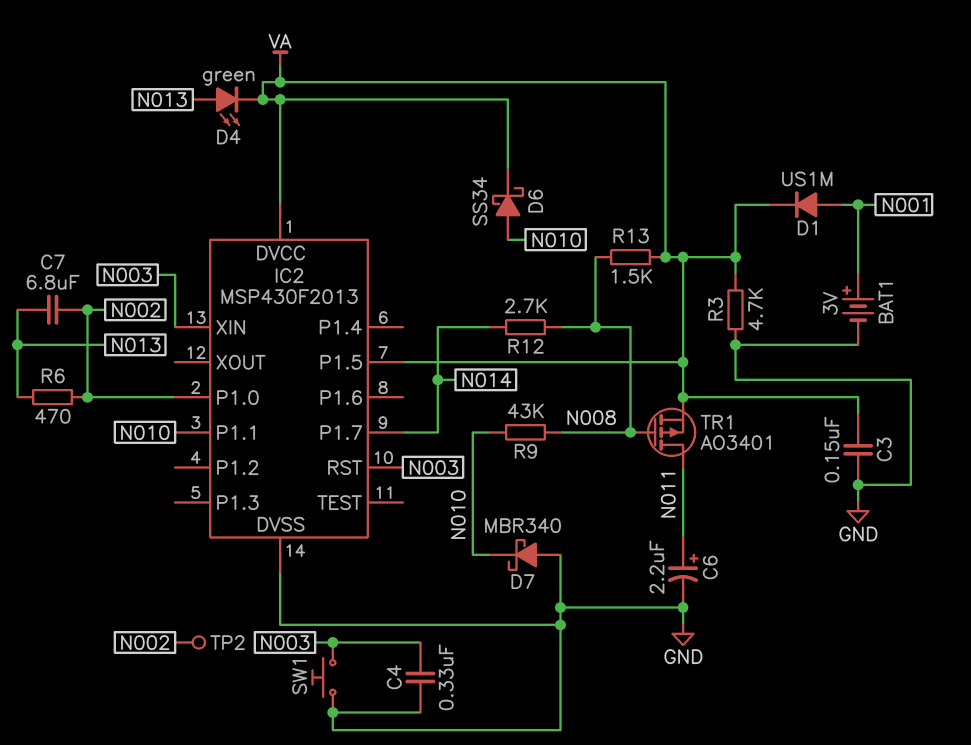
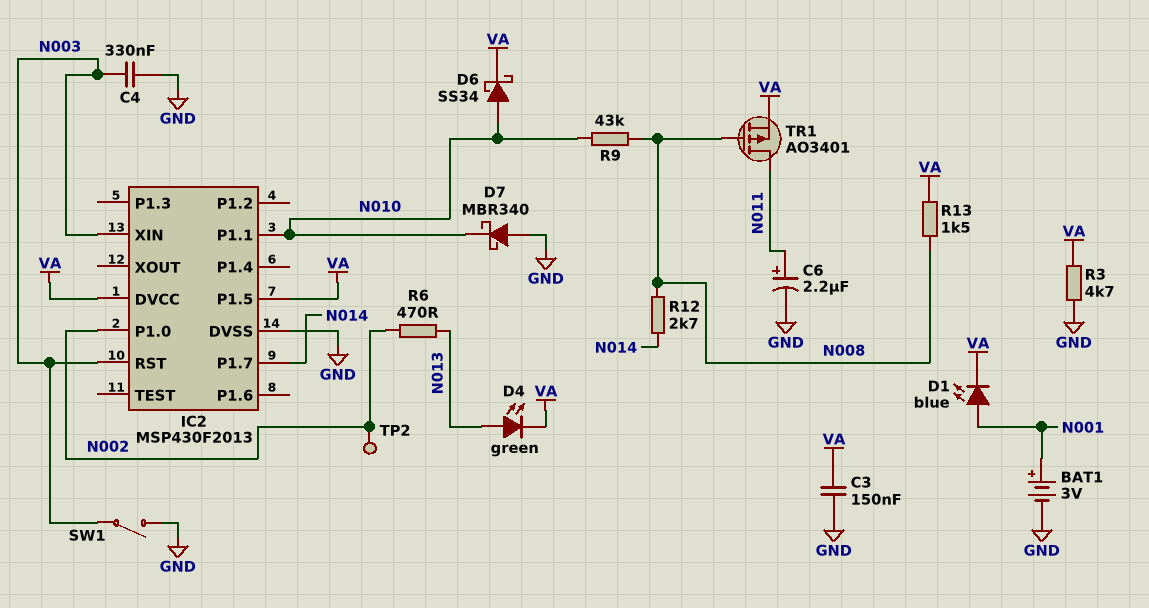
C7: 6.8uF (N002, N013) -> none
D1: diode US1M (A N001, K VA) -> LED blue (A N001, K VA)
SW1: button (GND, N003) -> switch (GND, N003)

